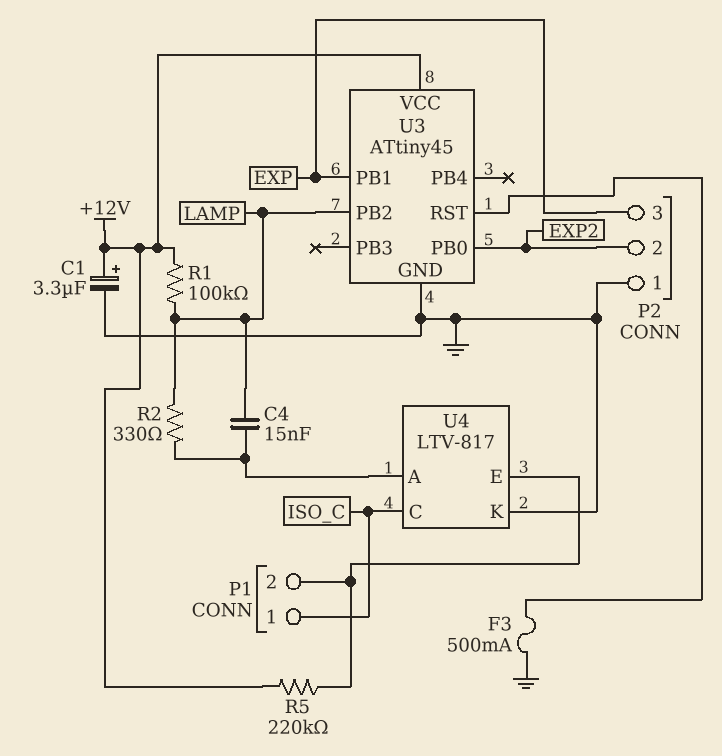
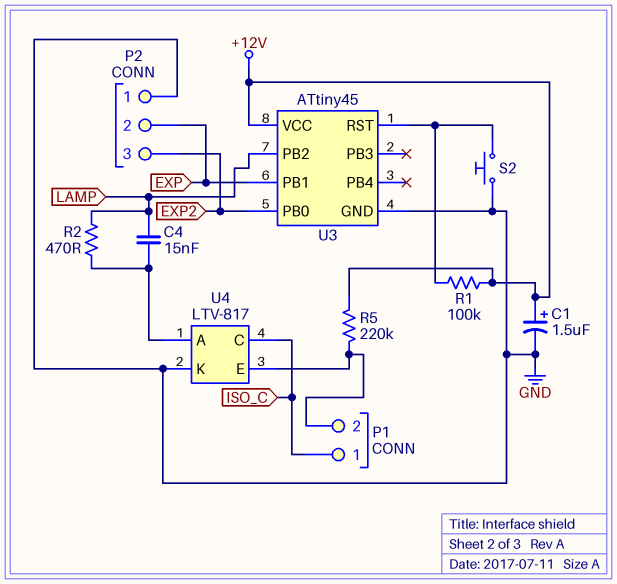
C1: 3.3uF (plus +12V, minus GND) -> 1.5uF (plus +12V, minus GND)
F3: 500mA (GND, U3/RST) -> none
P2 pin 2: EXP2 -> EXP
P2 pin 3: EXP -> EXP2
R1: 100k (+12V, LAMP) -> 100k (+12V, U3/RST)
R2: 330 (LAMP, U4/A) -> 470 (LAMP, U4/A)
S2: none -> button (GND, U3/RST)

